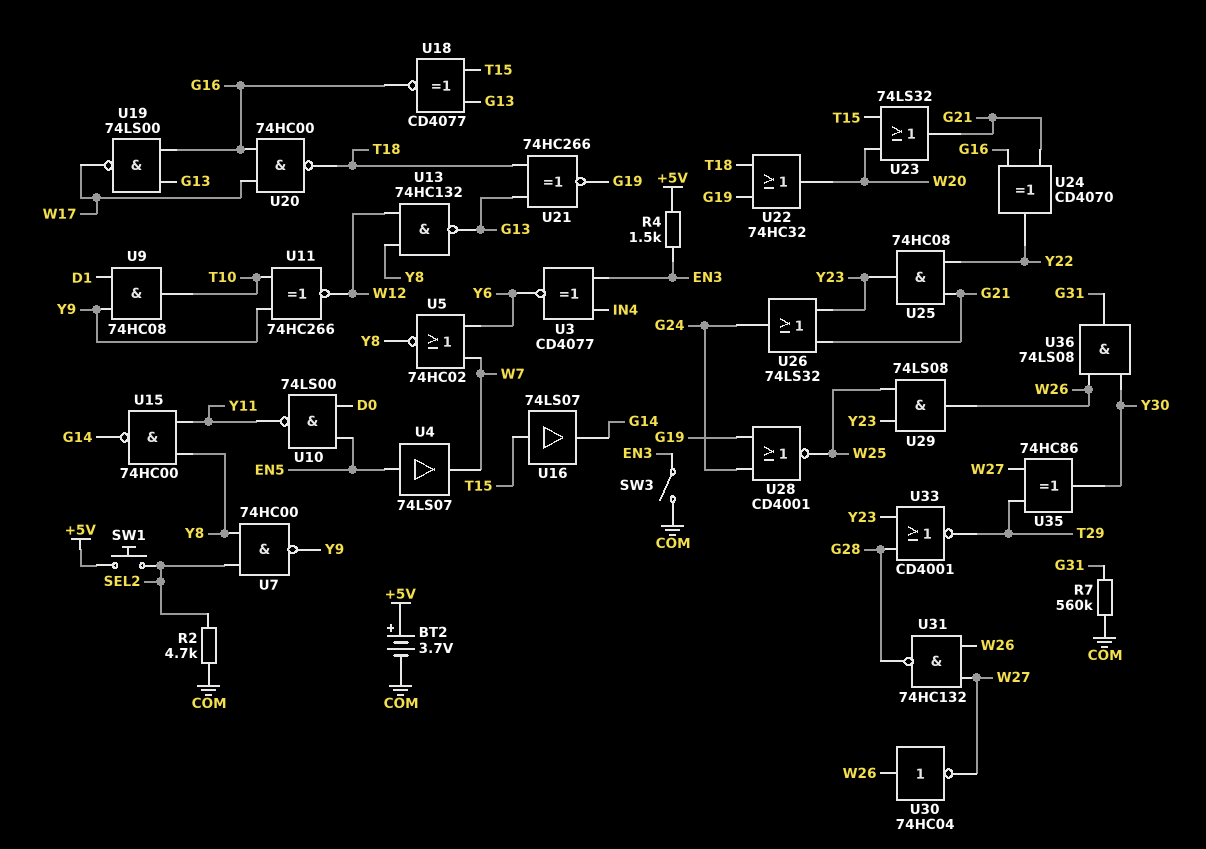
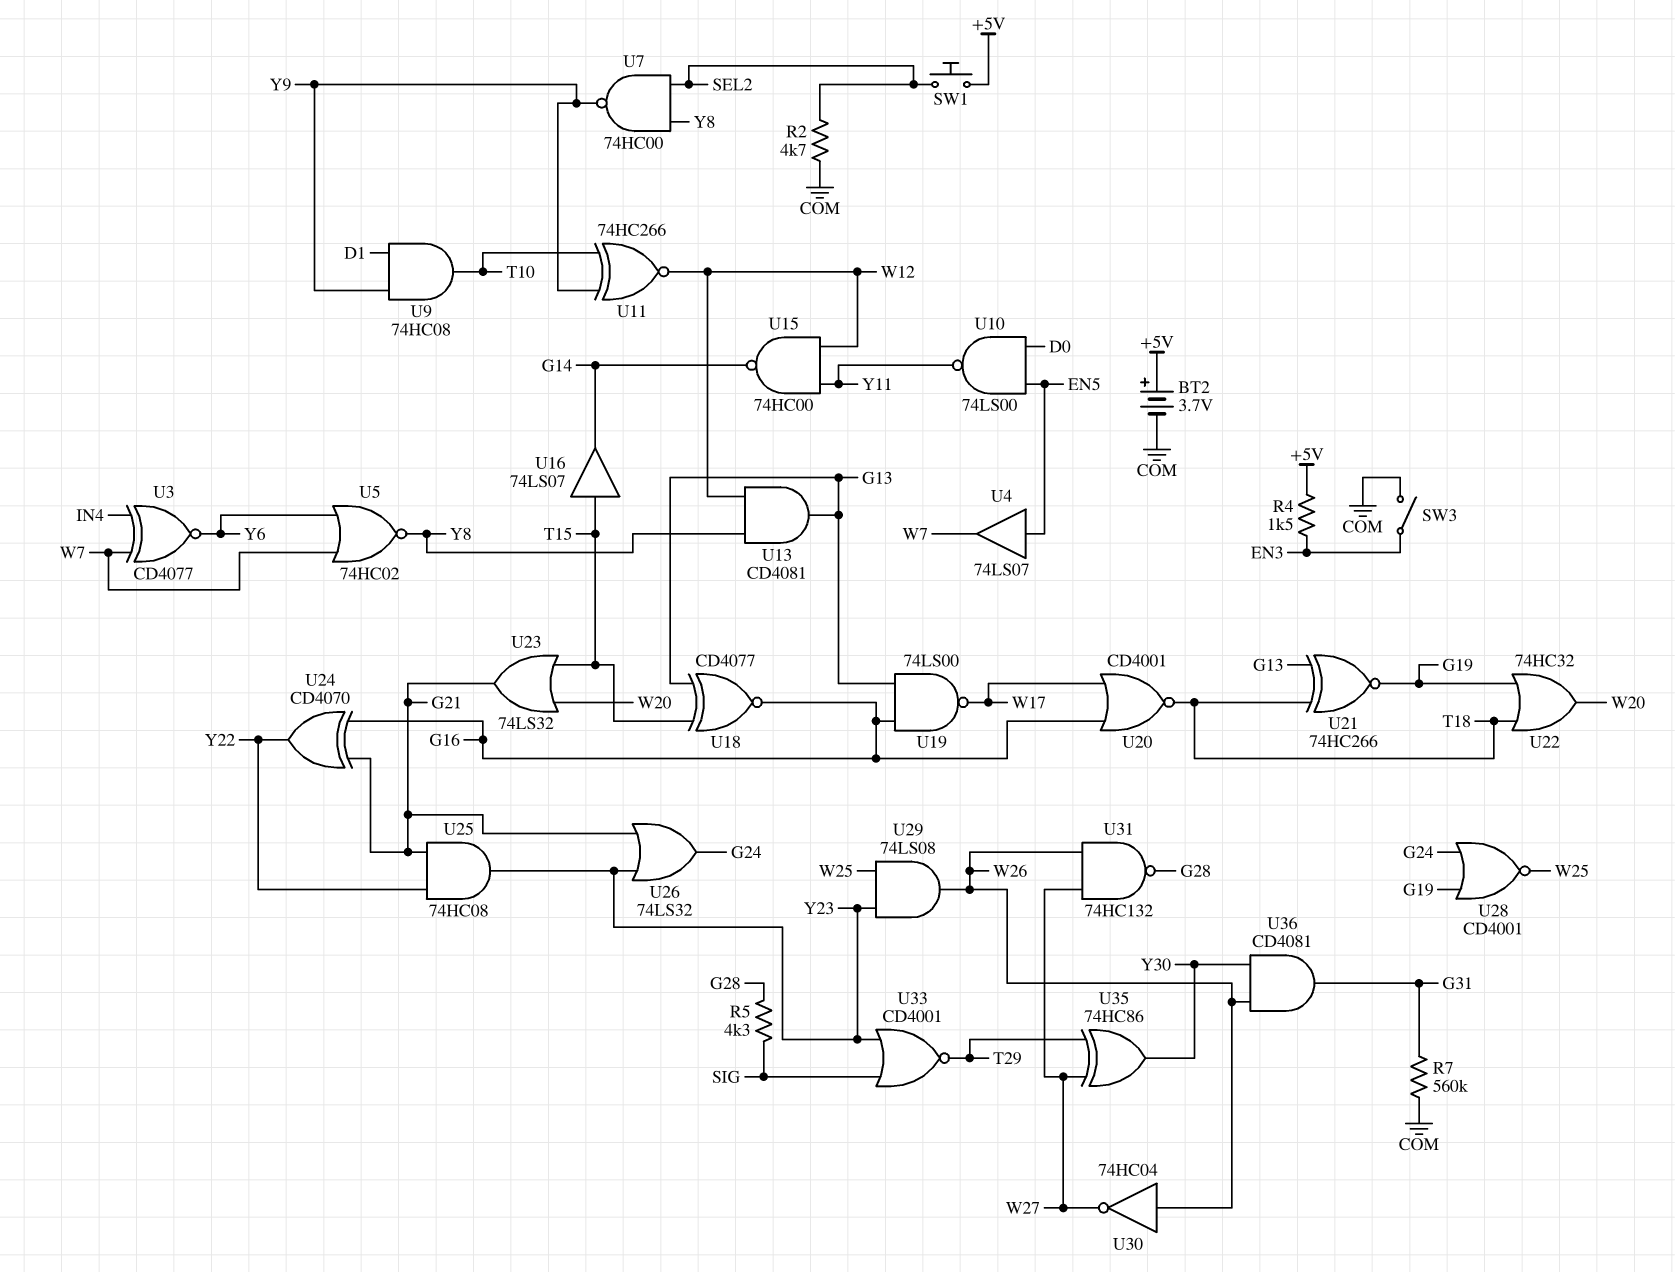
R5: none -> 4.3k (G28, SIG)
U3: XNOR CD4077 (in EN3, in IN4, out Y6) -> XNOR CD4077 (in IN4, in W7, out Y6)
U13: NAND 74HC132 (in W12, in Y8, out G13) -> AND CD4081 (in W12, in Y8, out G13)
U15: NAND 74HC00 (in Y8, in Y11, out G14) -> NAND 74HC00 (in W12, in Y11, out G14)
U20: NAND 74HC00 (in G16, in W17, out T18) -> NOR CD4001 (in G16, in W17, out T18)
U33: NOR CD4001 (in G28, in Y23, out T29) -> NOR CD4001 (in SIG, in Y23, out T29)
U36: AND 74LS08 (in W26, in Y30, out G31) -> AND CD4081 (in W26, in Y30, out G31)

